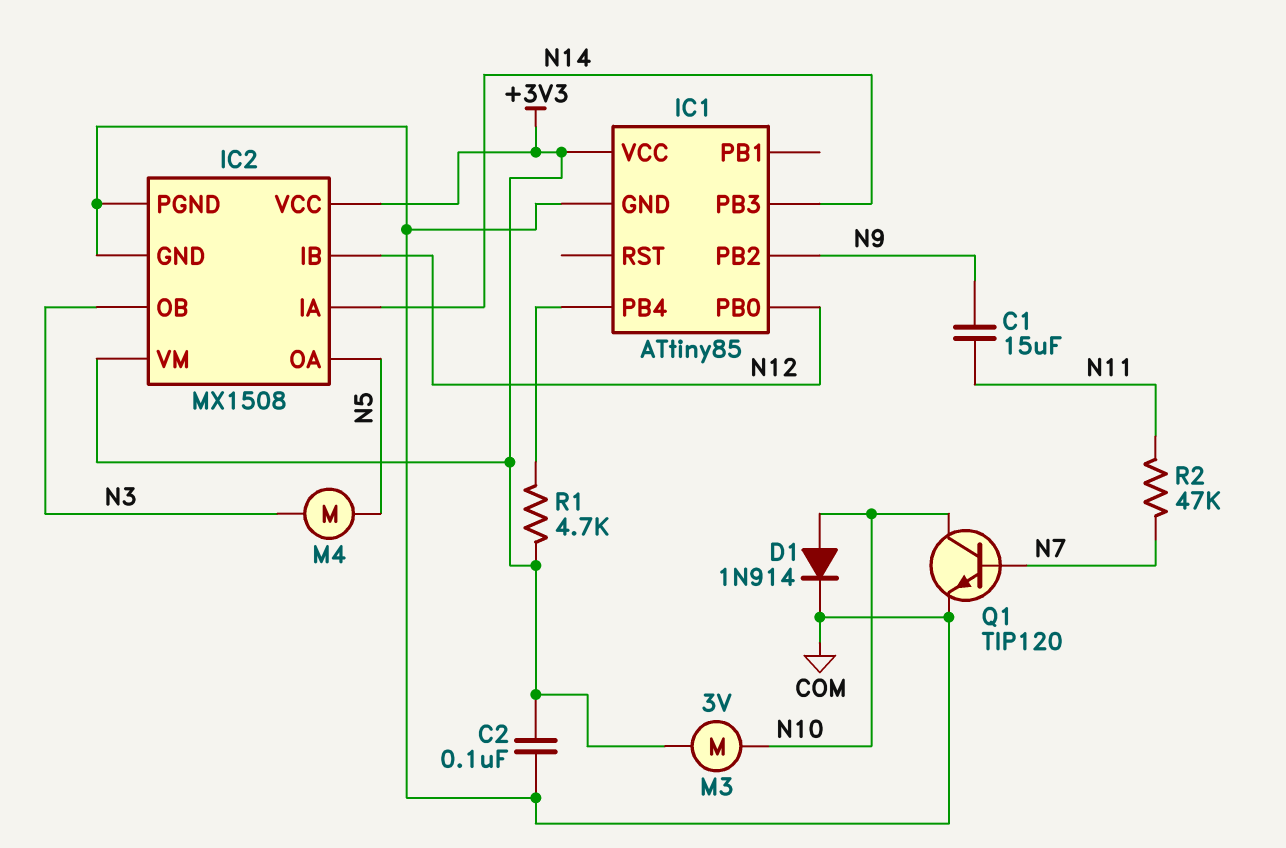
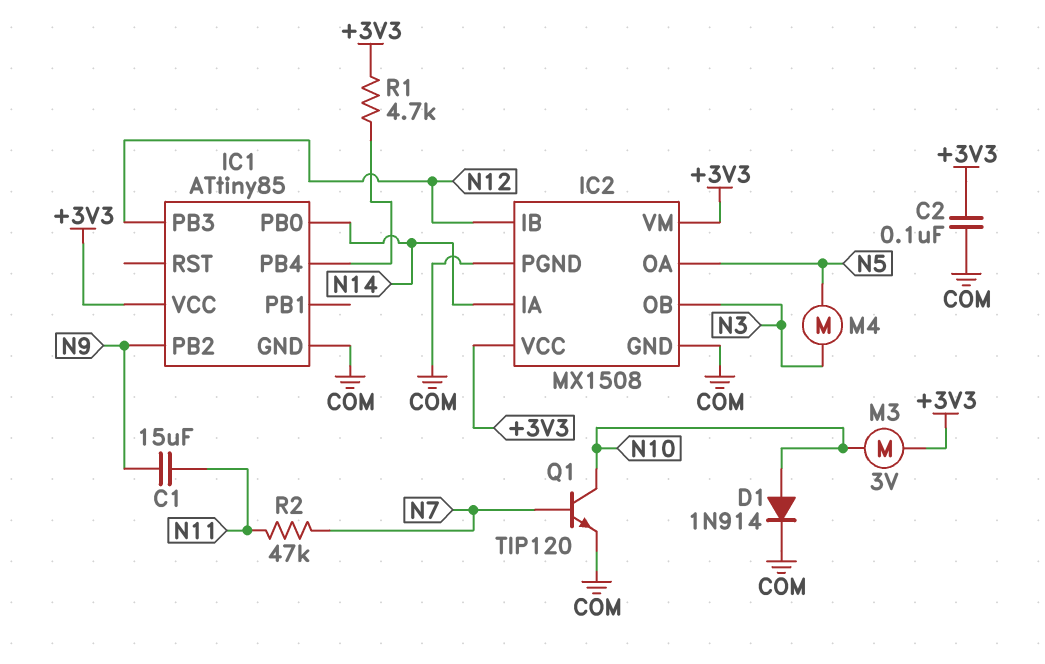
IC1 pin PB0: N12 -> N14
IC1 pin PB3: N14 -> N12

